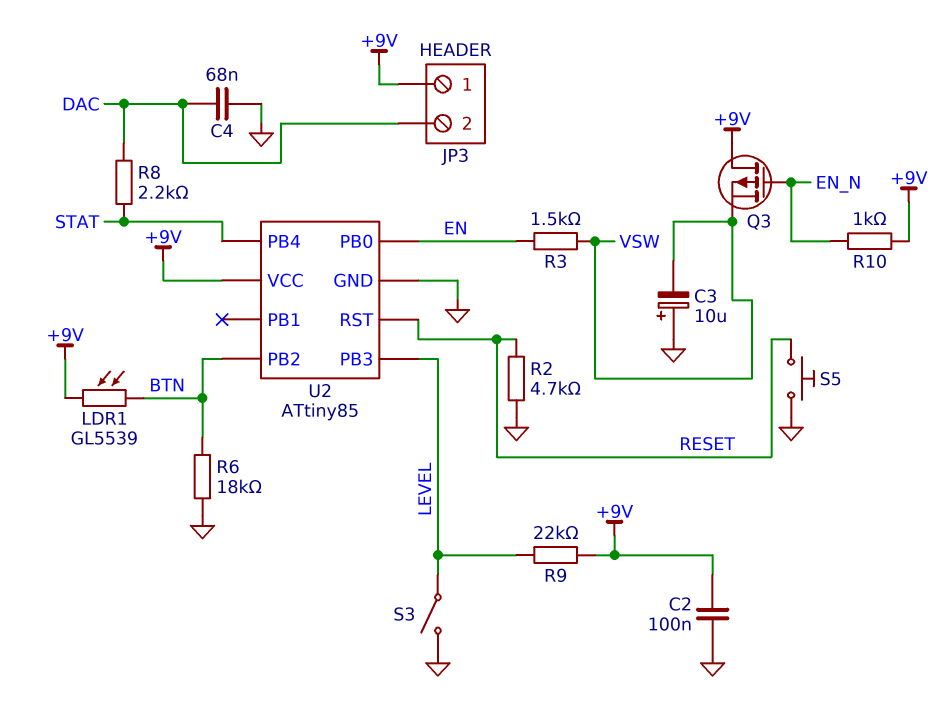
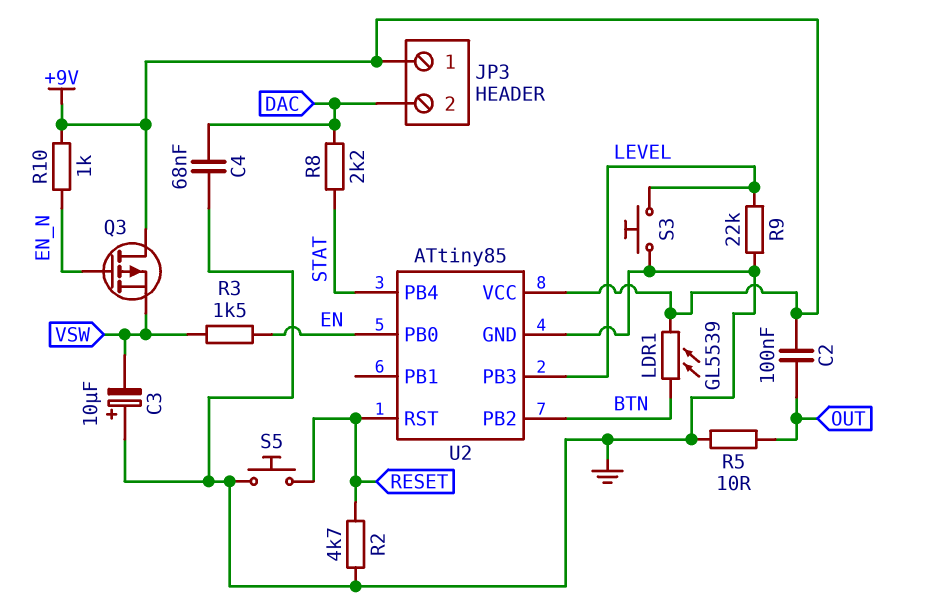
C2: 100nF (+9V, GND) -> 100nF (+9V, OUT)
R5: none -> 10 (GND, OUT)
R6: 18k (BTN, GND) -> none
R9: 22k (+9V, LEVEL) -> 22k (GND, LEVEL)
S3: switch (GND, LEVEL) -> button (GND, LEVEL)

